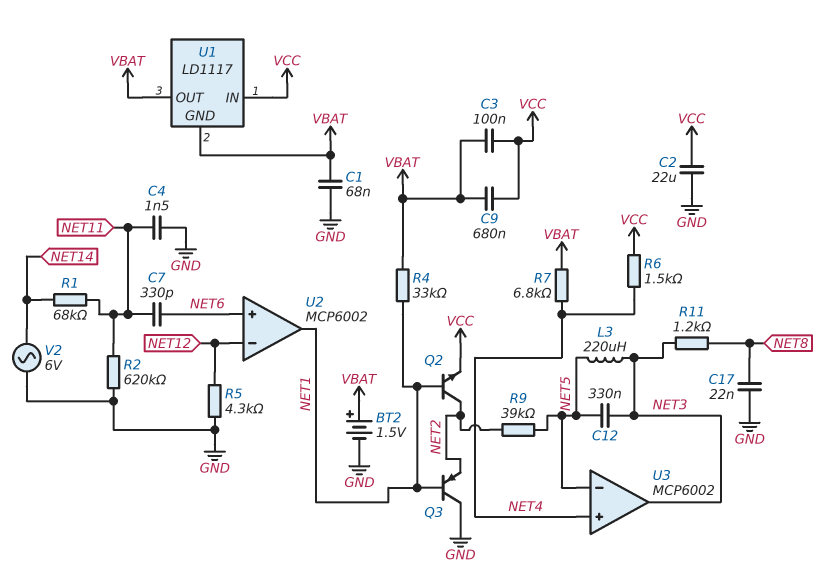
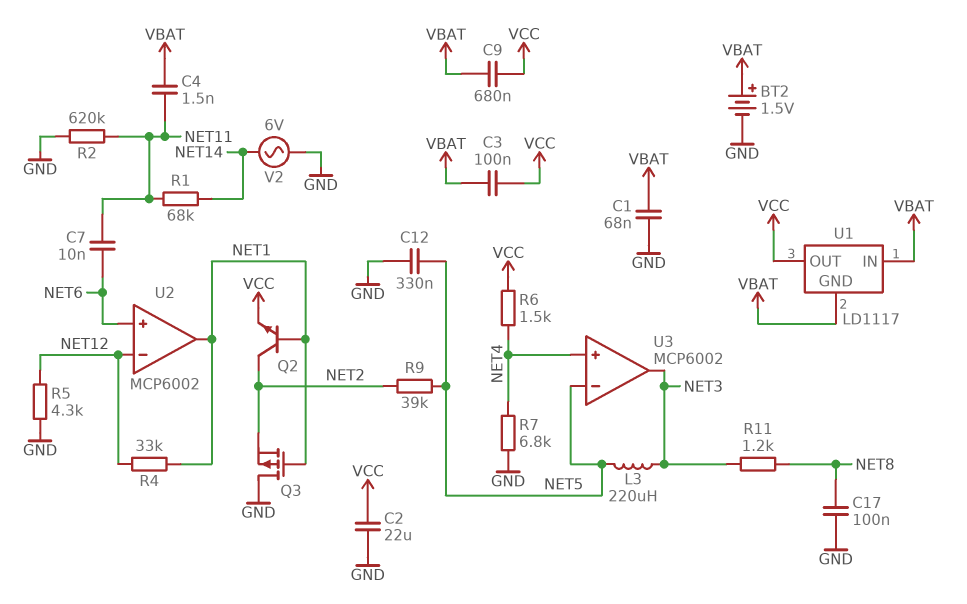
C4: 1.5nF (GND, NET11) -> 1.5nF (NET11, VBAT)
C7: 330pF (NET6, NET11) -> 10nF (NET6, NET11)
C12: 330nF (NET3, NET5) -> 330nF (GND, NET5)
C17: 22nF (GND, NET8) -> 100nF (GND, NET8)
Q3: PNP (B NET1, C GND, E NET2) -> PMOS (G NET1, D GND, S NET2)
R4: 33k (NET1, VBAT) -> 33k (NET1, NET12)
R7: 6.8k (NET4, VBAT) -> 6.8k (GND, NET4)
U1 pin IN: VCC -> VBAT
U1 pin OUT: VBAT -> VCC

